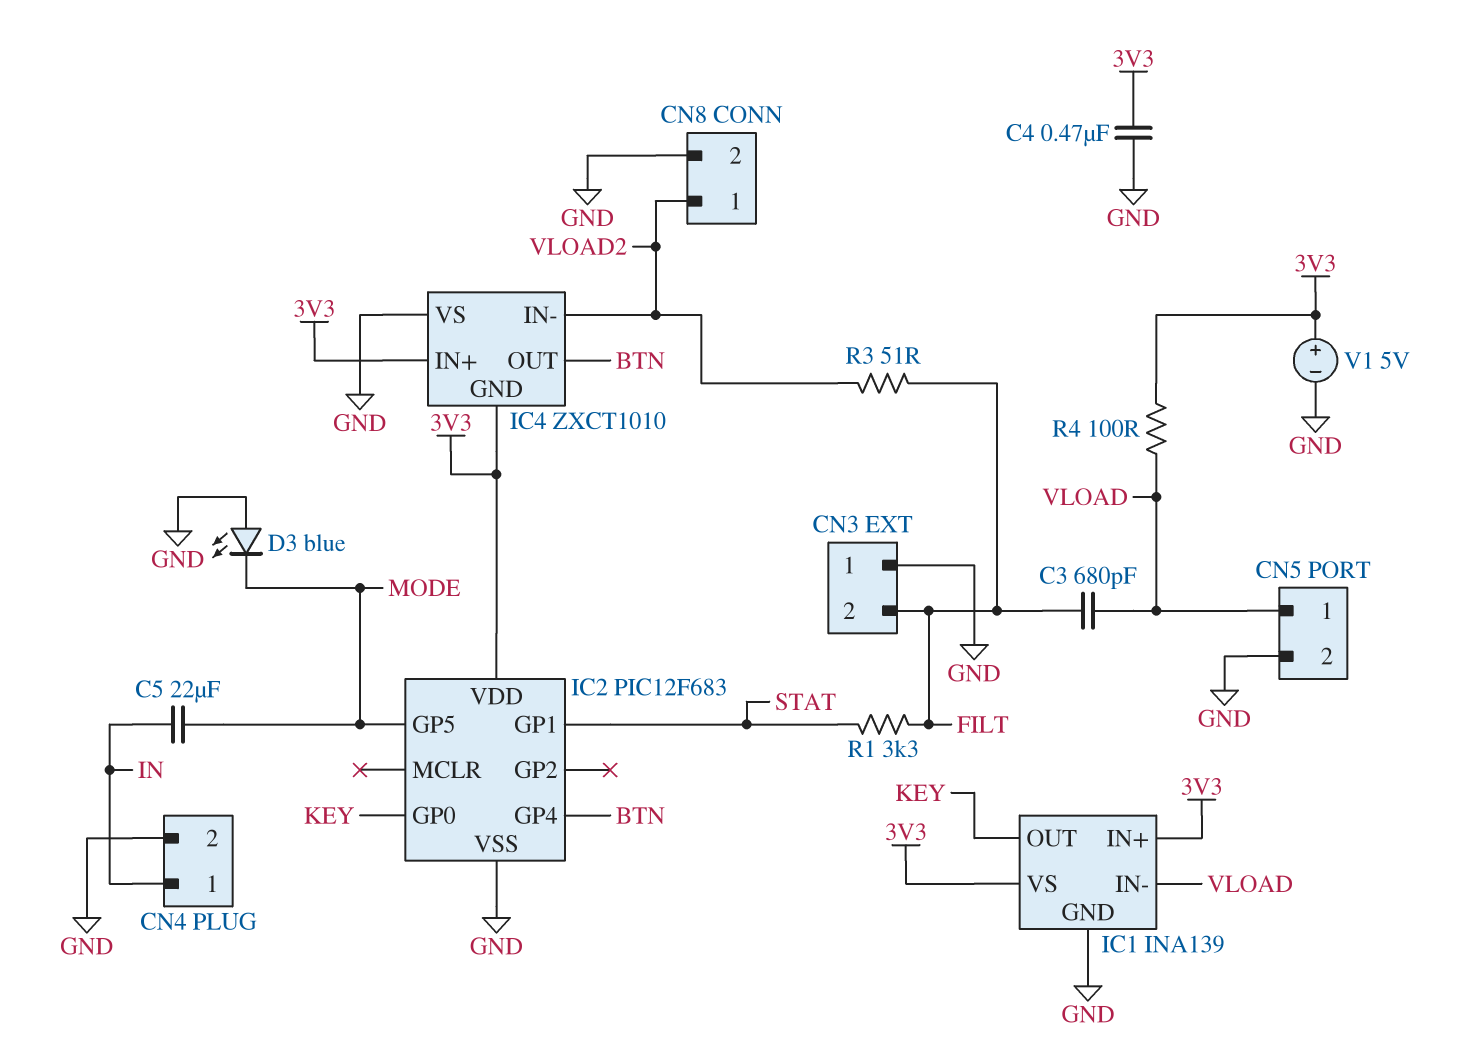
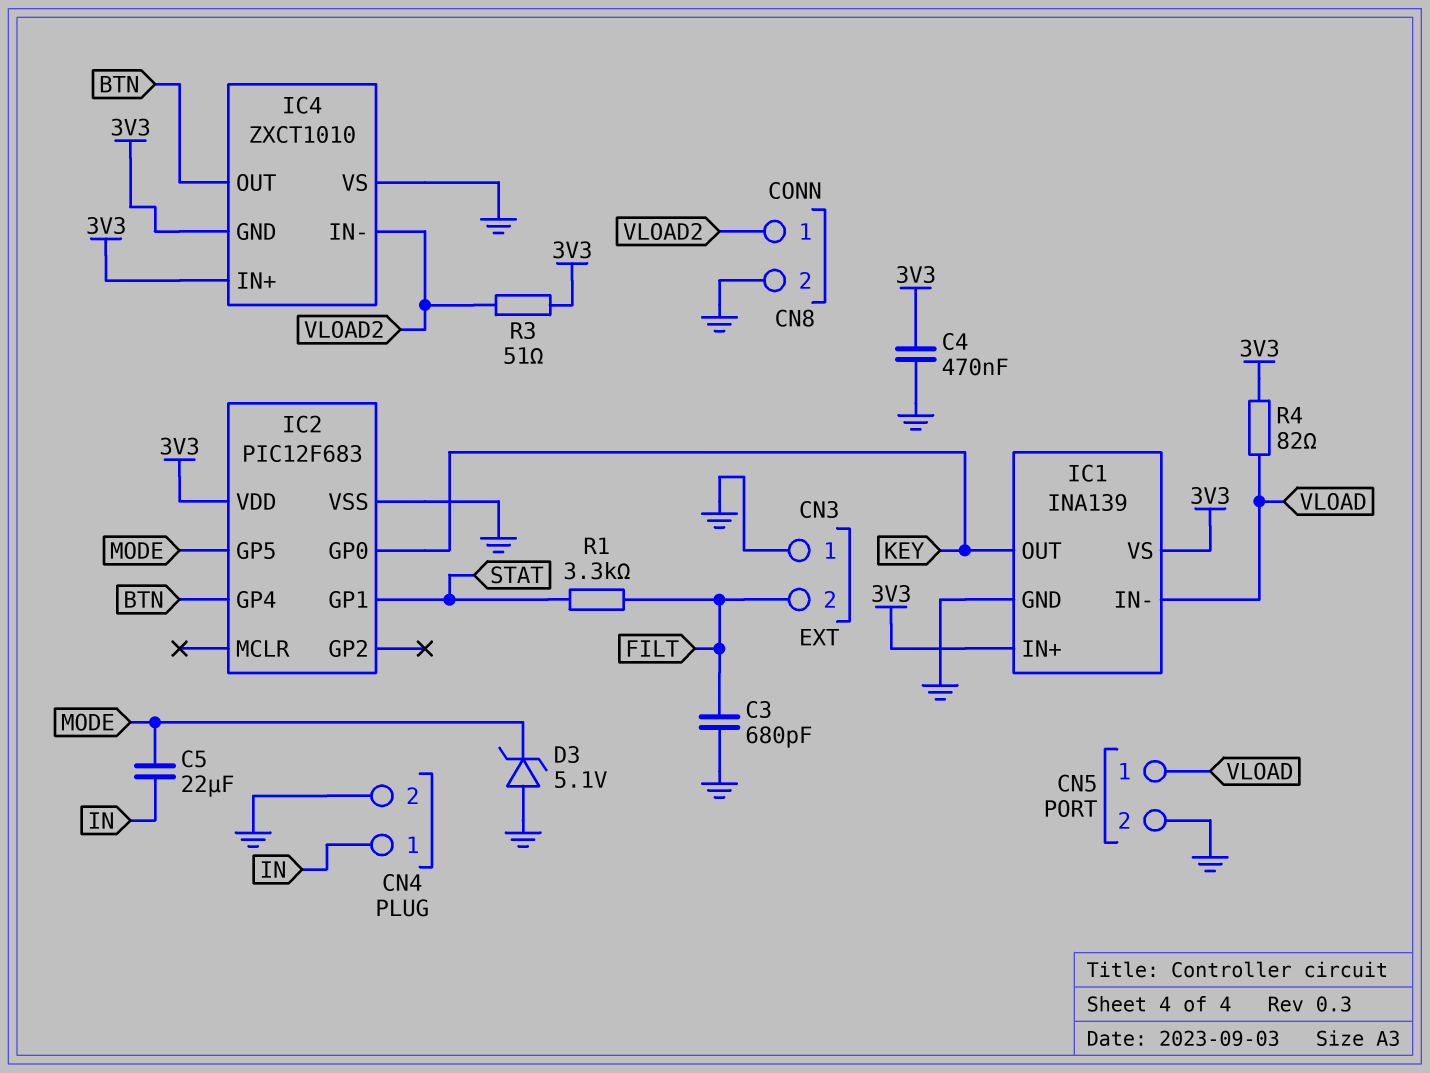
C3: 680pF (FILT, VLOAD) -> 680pF (FILT, GND)
D3: LED blue (A GND, K MODE) -> zener 5.1V (A GND, K MODE)
R3: 51 (FILT, VLOAD2) -> 51 (3V3, VLOAD2)
R4: 100 (3V3, VLOAD) -> 82 (3V3, VLOAD)
V1: 5V (plus 3V3, minus GND) -> none

